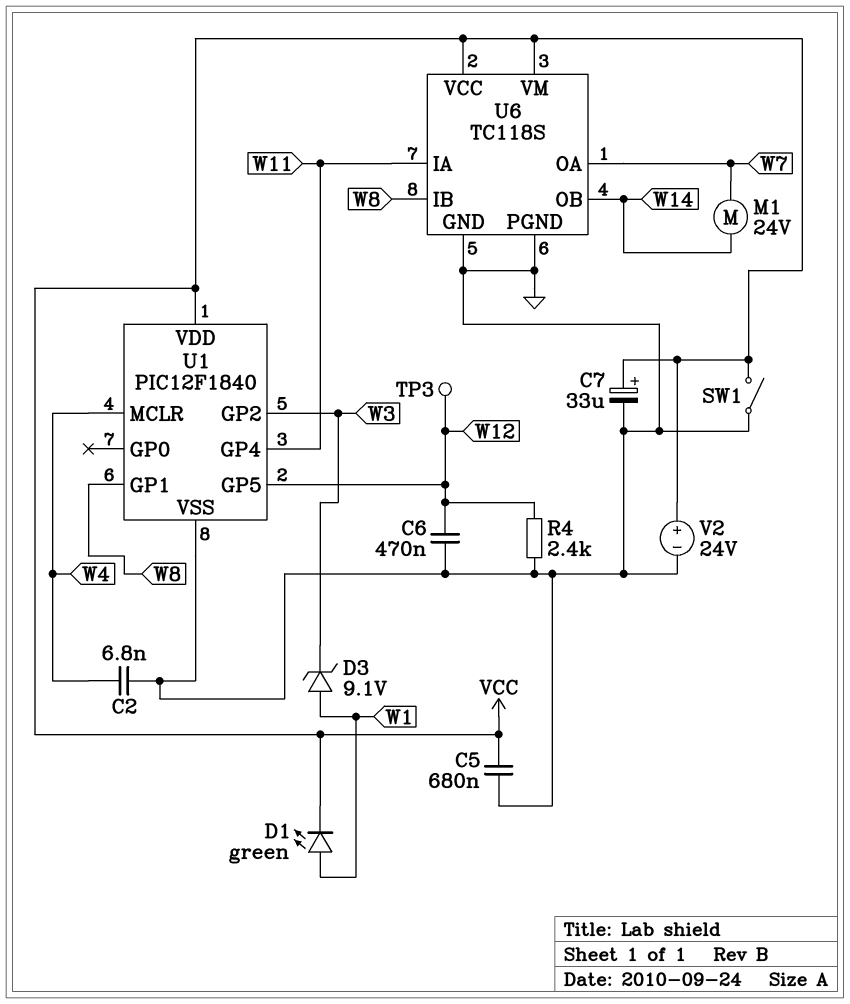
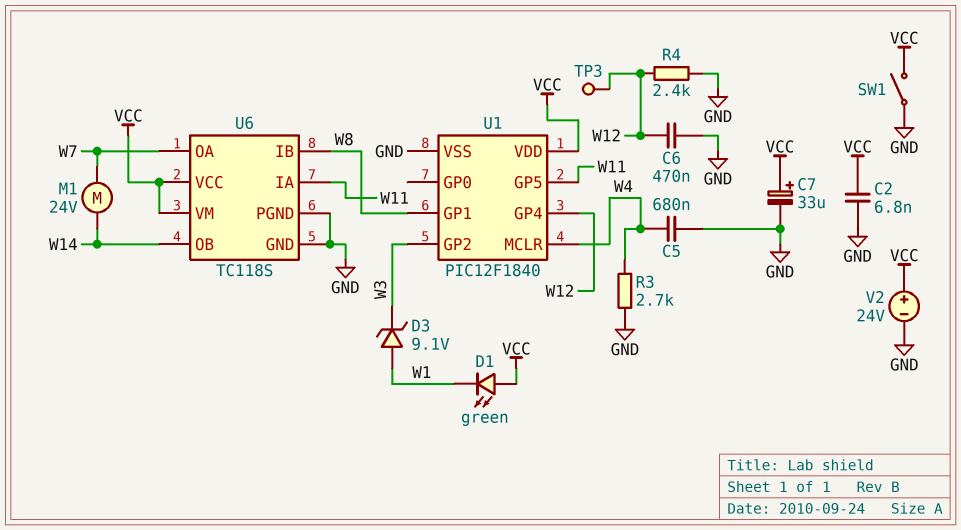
C2: 6.8nF (GND, W4) -> 6.8nF (GND, VCC)
C5: 680nF (GND, VCC) -> 680nF (GND, W4)
D1: LED green (A W1, K VCC) -> LED green (A VCC, K W1)
R3: none -> 2.7k (GND, W4)
U1 pin GP4: W11 -> W12
U1 pin GP5: W12 -> W11

